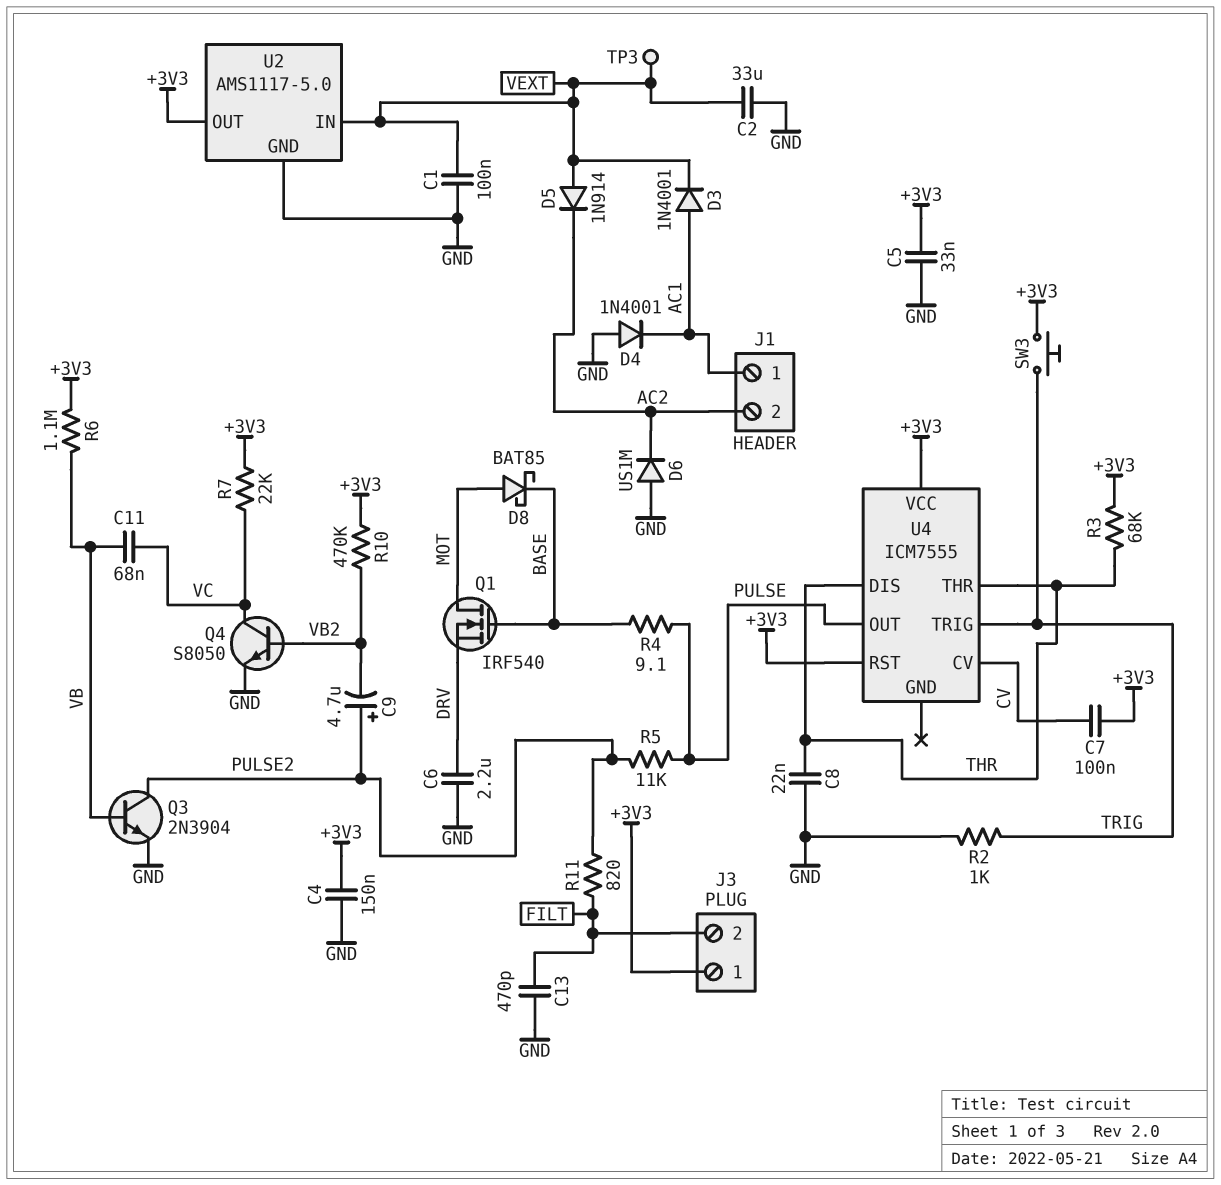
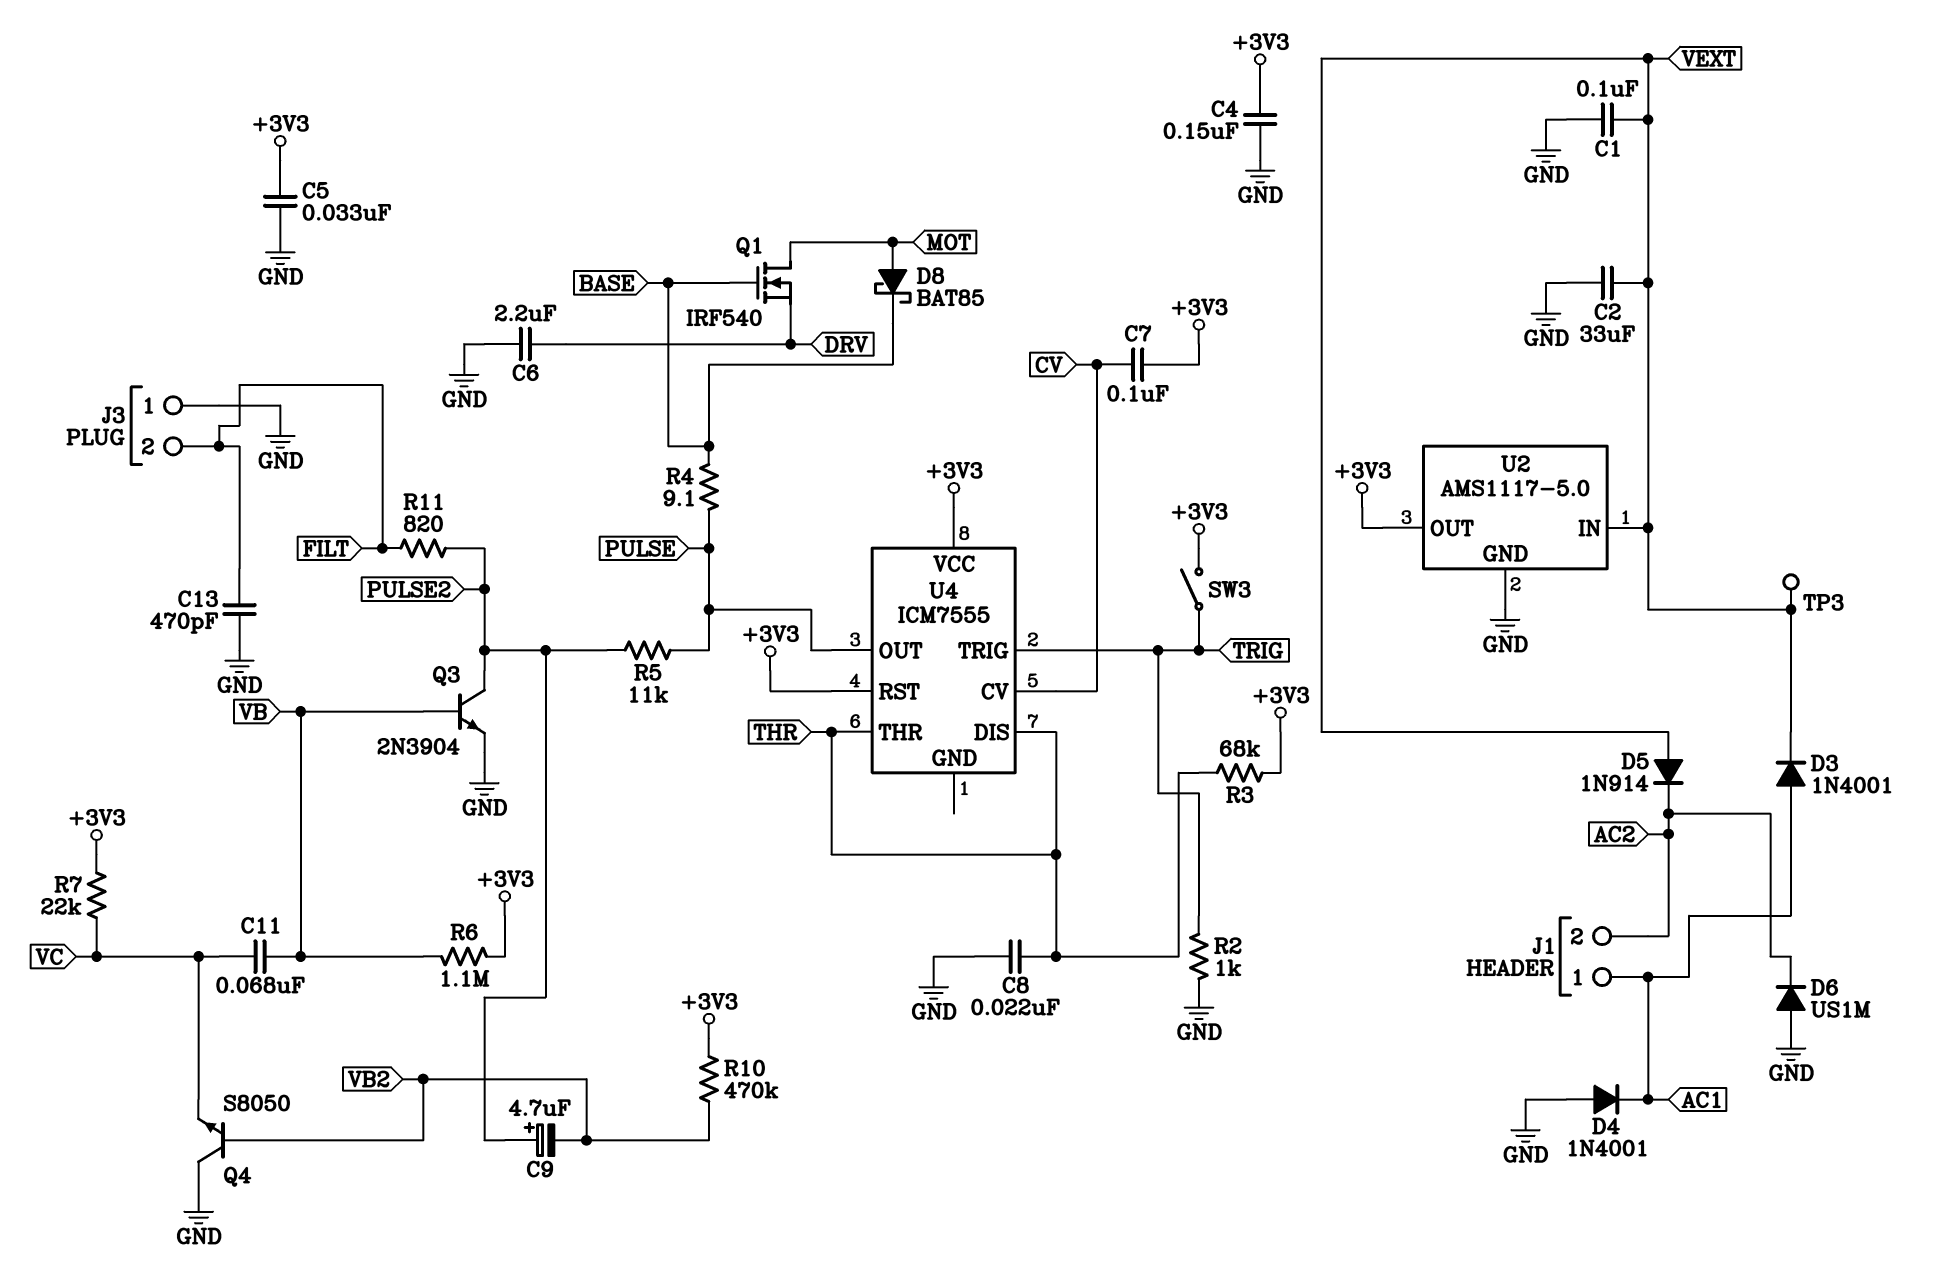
J3 pin 1: +3V3 -> GND
Q4: NPN S8050 (B VB2, C VC, E GND) -> NPN S8050 (B VB2, C GND, E VC)
SW3: button (+3V3, TRIG) -> switch (+3V3, TRIG)

